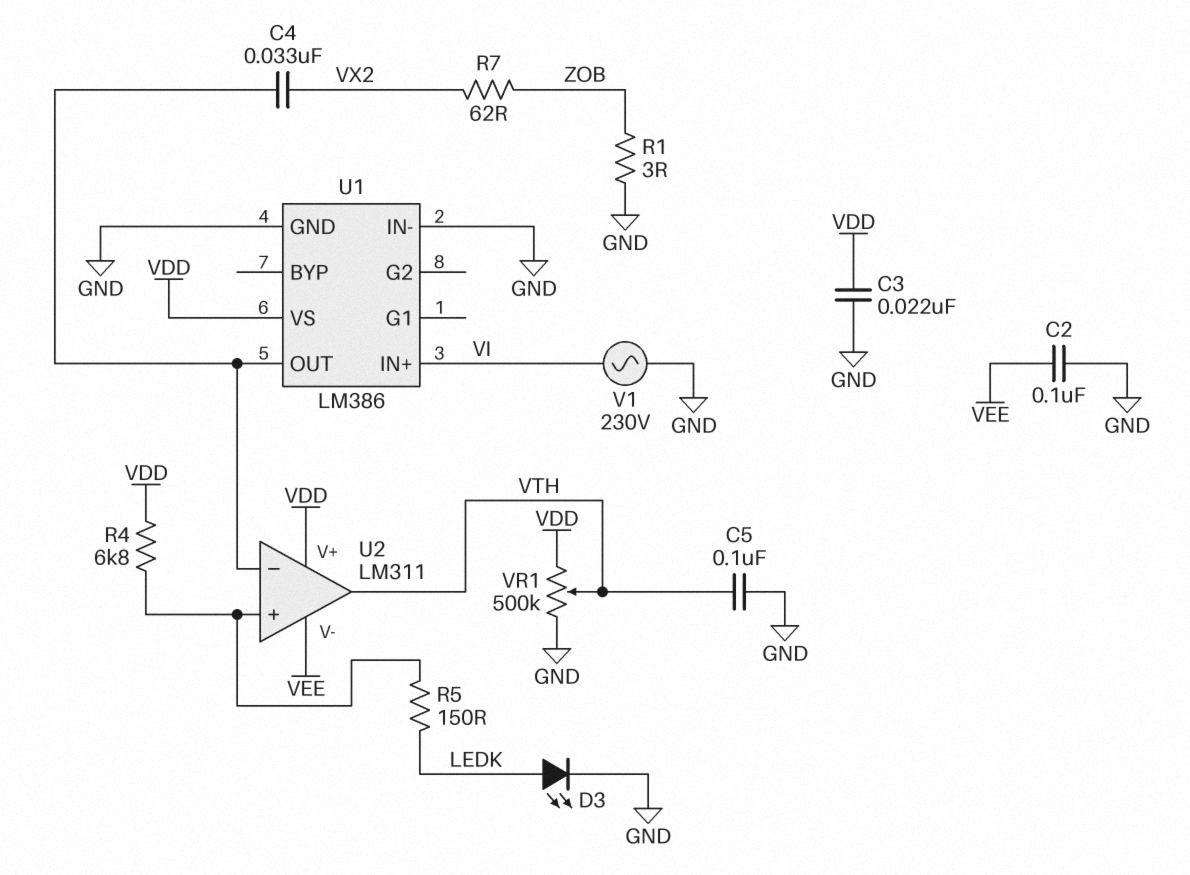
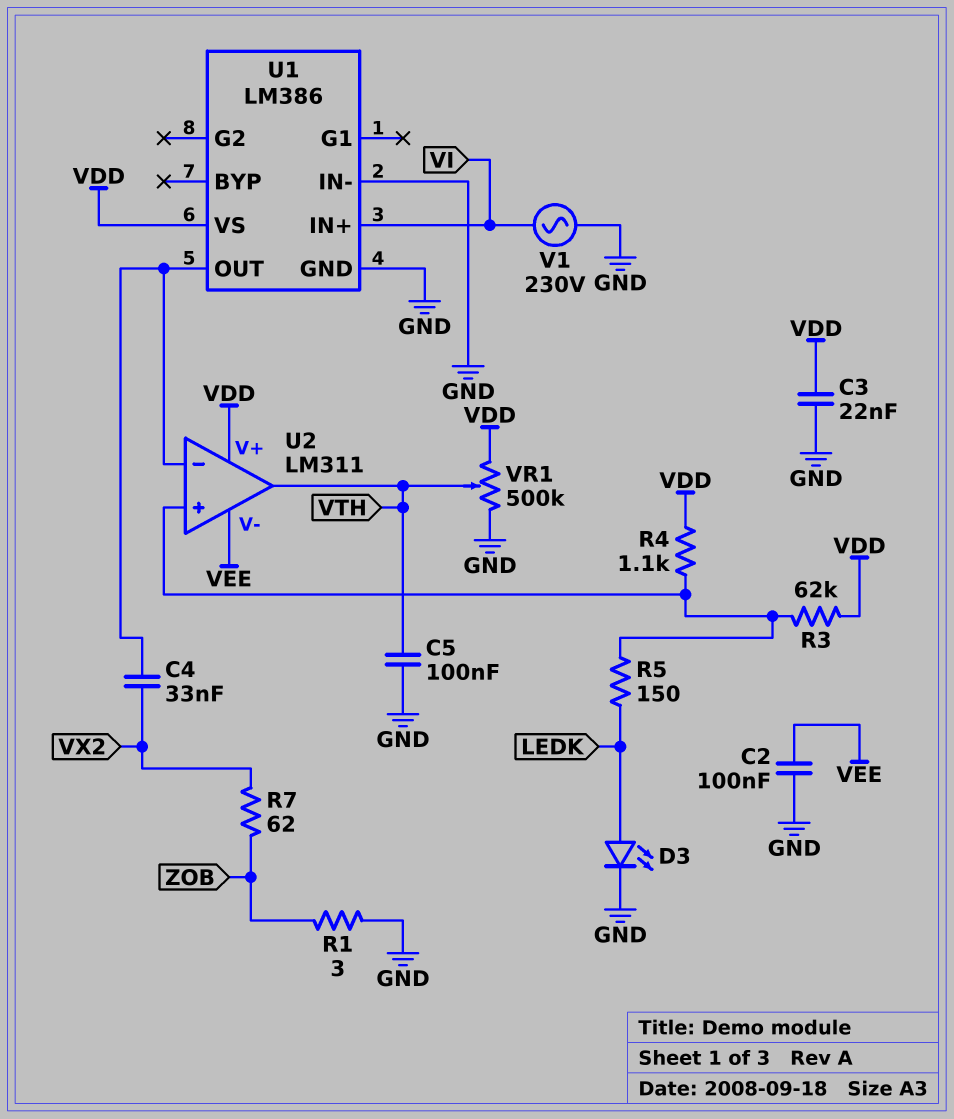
R3: none -> 62k (U2/in+, VDD)
R4: 6.8k (U2/in+, VDD) -> 1.1k (U2/in+, VDD)

